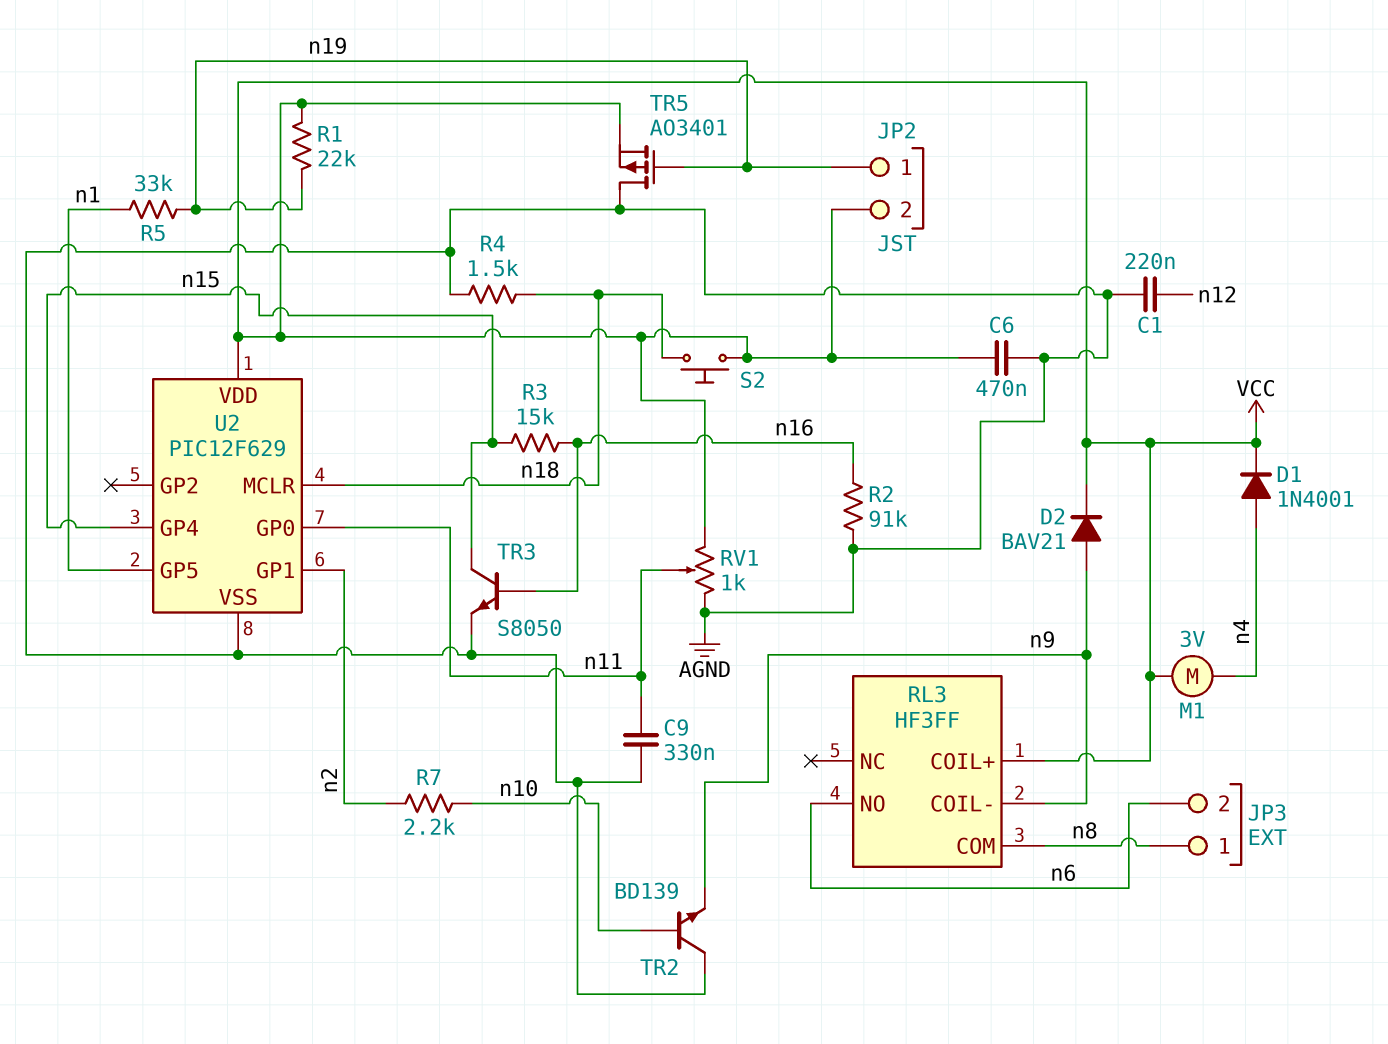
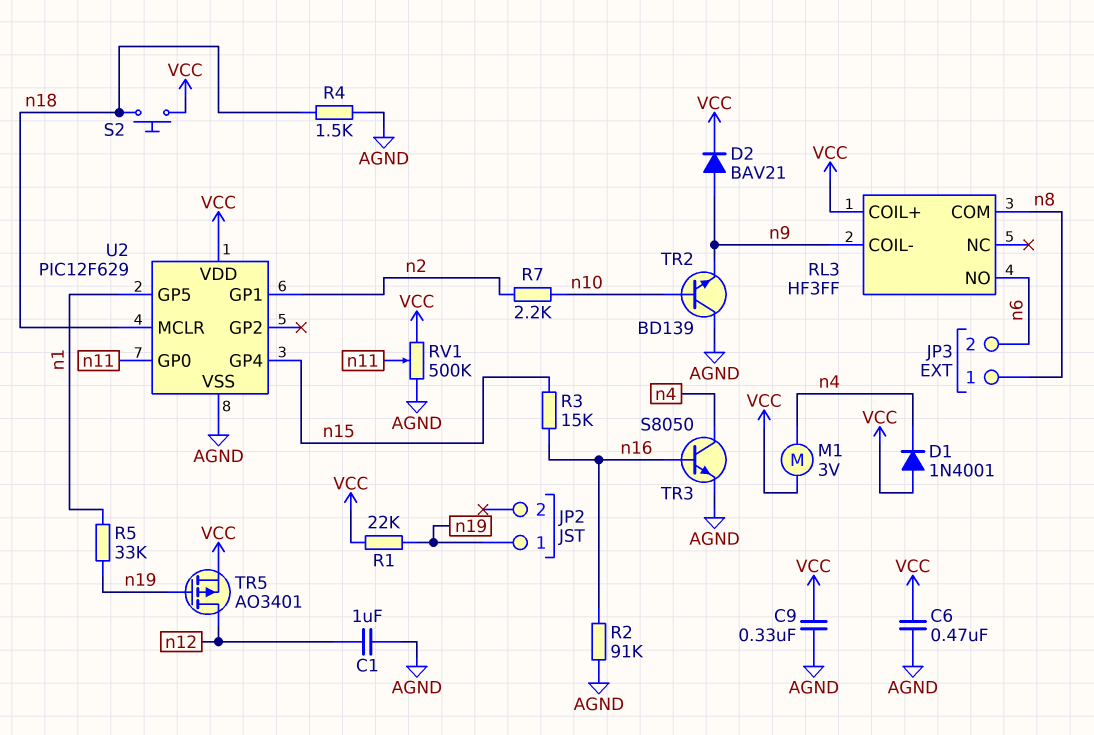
C1: 220nF (AGND, n12) -> 1uF (AGND, n12)
C9: 330nF (AGND, n11) -> 330nF (AGND, VCC)
D1: diode 1N4001 (A n4, K VCC) -> diode 1N4001 (A VCC, K n4)
JP2 pin 2: VCC -> none
RV1: 1k (AGND, VCC, wiper n11) -> 500k (AGND, VCC, wiper n11)
TR3: NPN S8050 (B n16, C n15, E AGND) -> NPN S8050 (B n16, C n4, E AGND)
TR5: PMOS AO3401 (G n19, D AGND, S VCC) -> PMOS AO3401 (G n19, D n12, S VCC)

